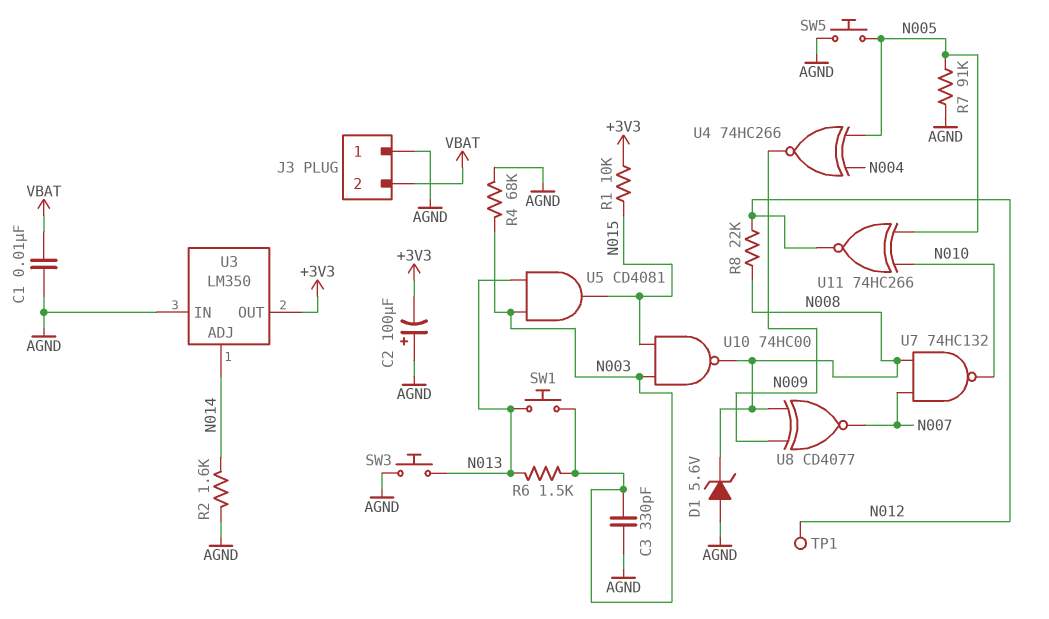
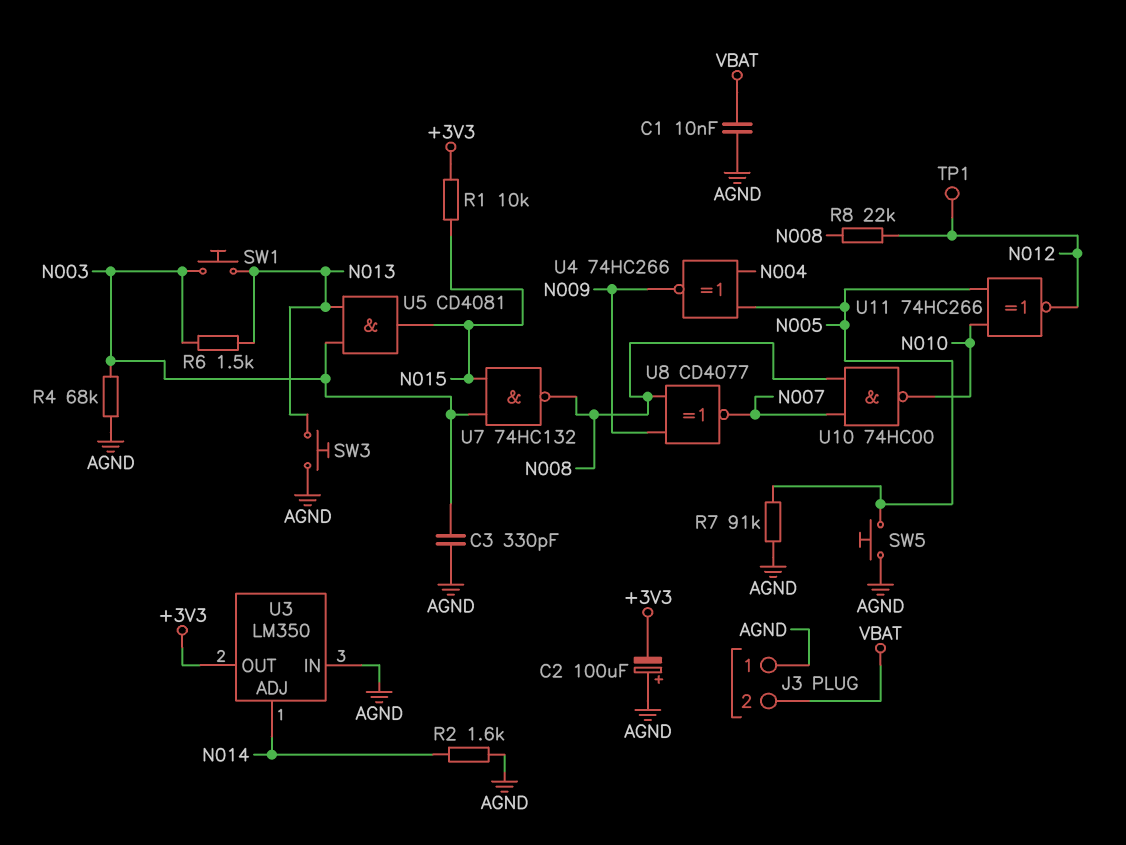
D1: zener 5.6V (A AGND, K N008) -> none
U7: NAND 74HC132 (in N007, in N008, out N010) -> NAND 74HC132 (in N003, in N015, out N008)
U10: NAND 74HC00 (in N003, in N015, out N008) -> NAND 74HC00 (in N007, in N008, out N010)

